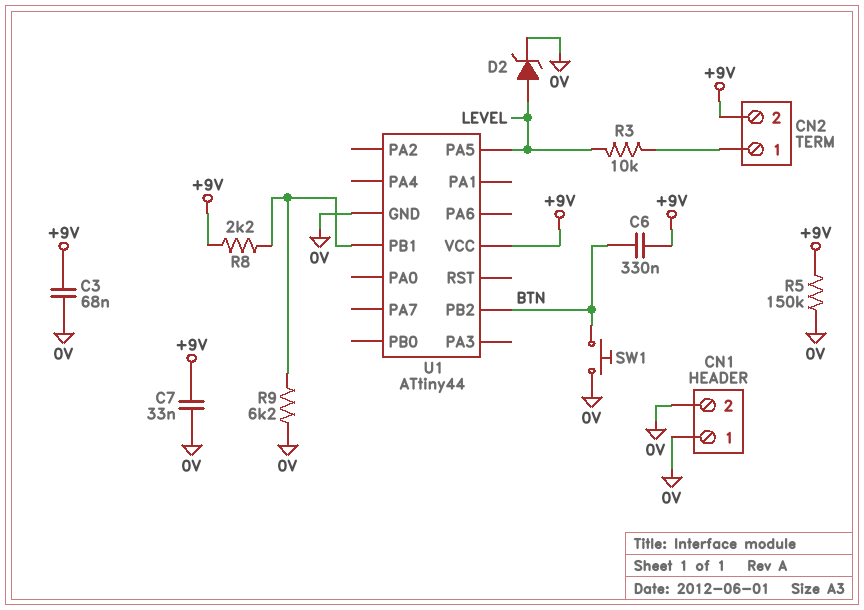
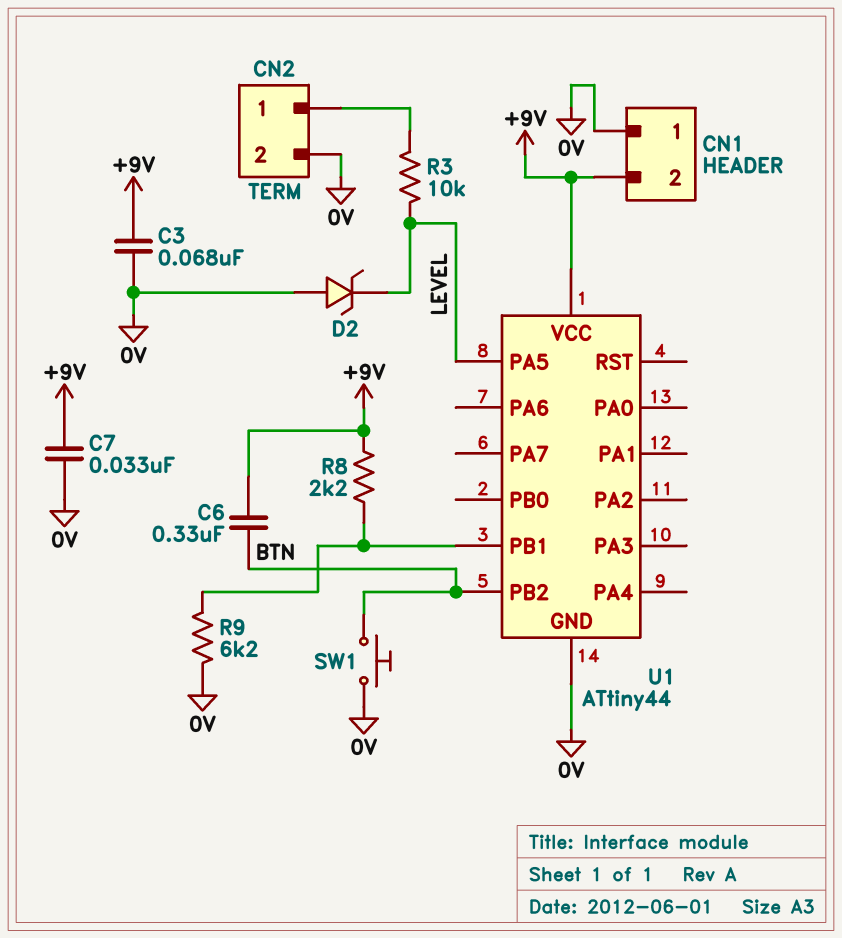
CN1 pin 2: 0V -> +9V
CN2 pin 2: +9V -> 0V
D2: zener (A LEVEL, K 0V) -> zener (A 0V, K LEVEL)
R5: 150k (+9V, 0V) -> none

